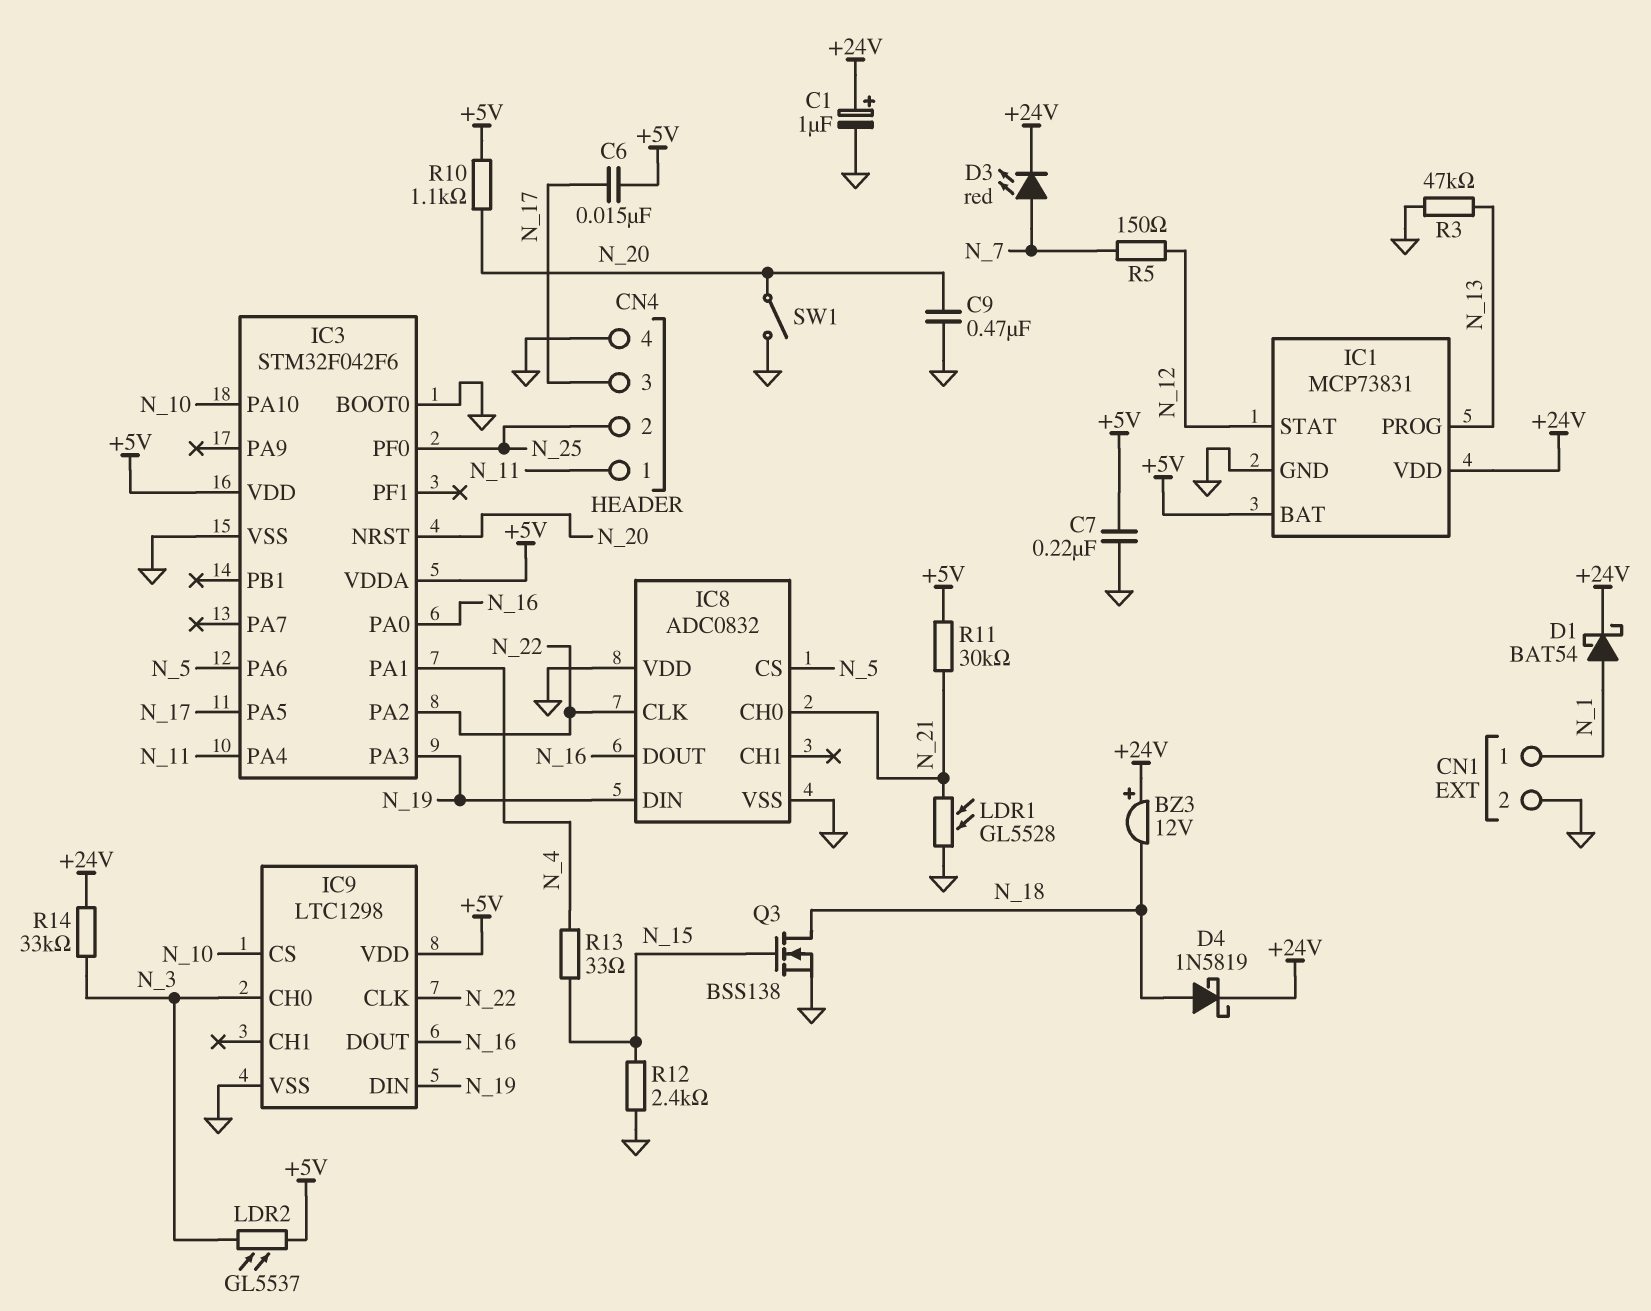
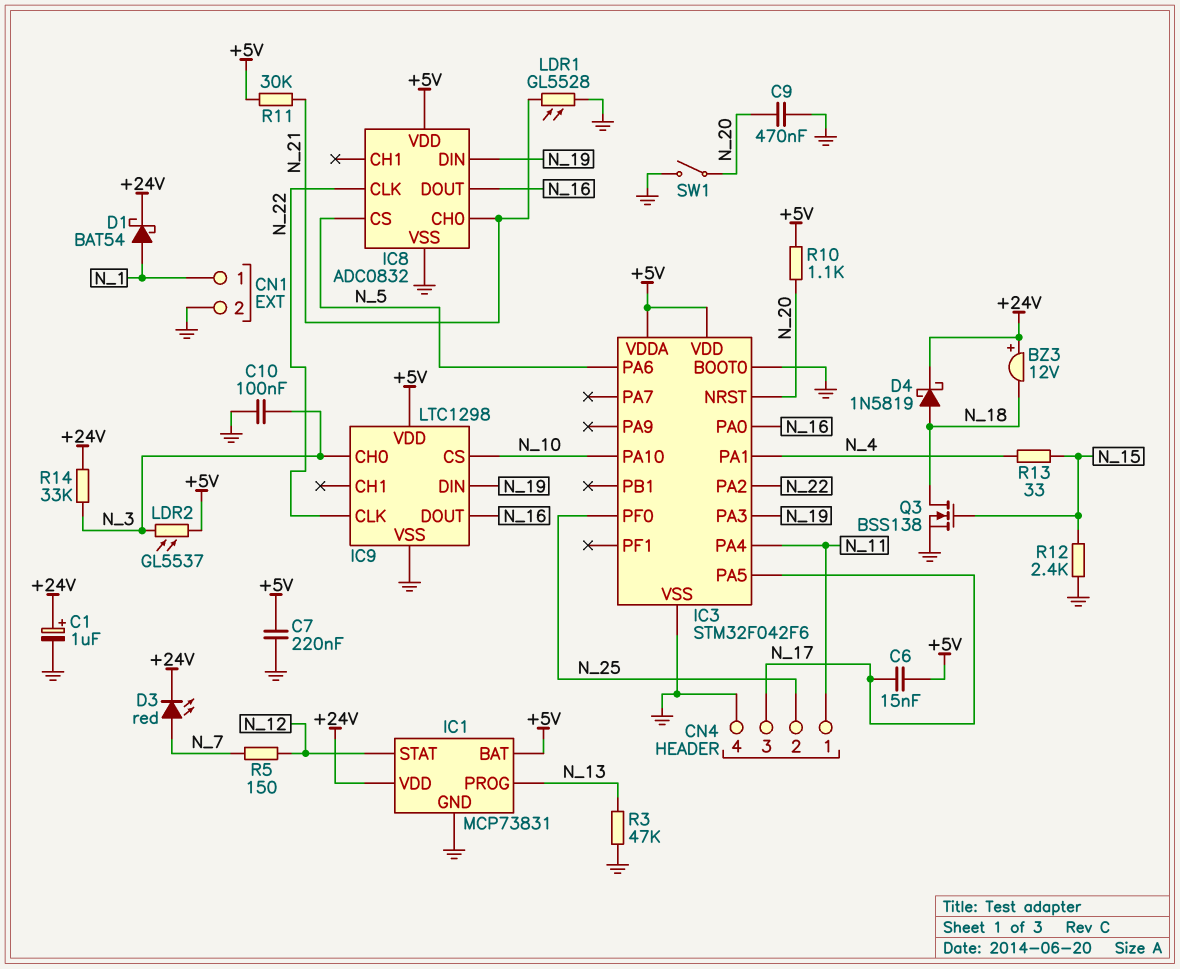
C10: none -> 100nF (GND, N_3)
IC8 pin VDD: GND -> +5V

